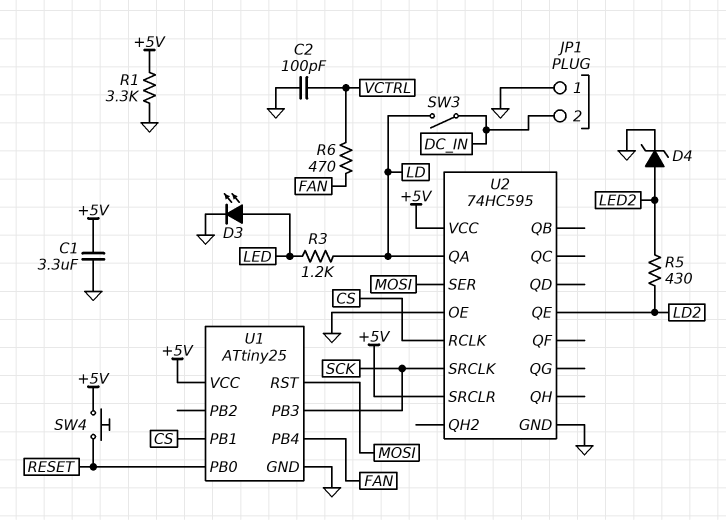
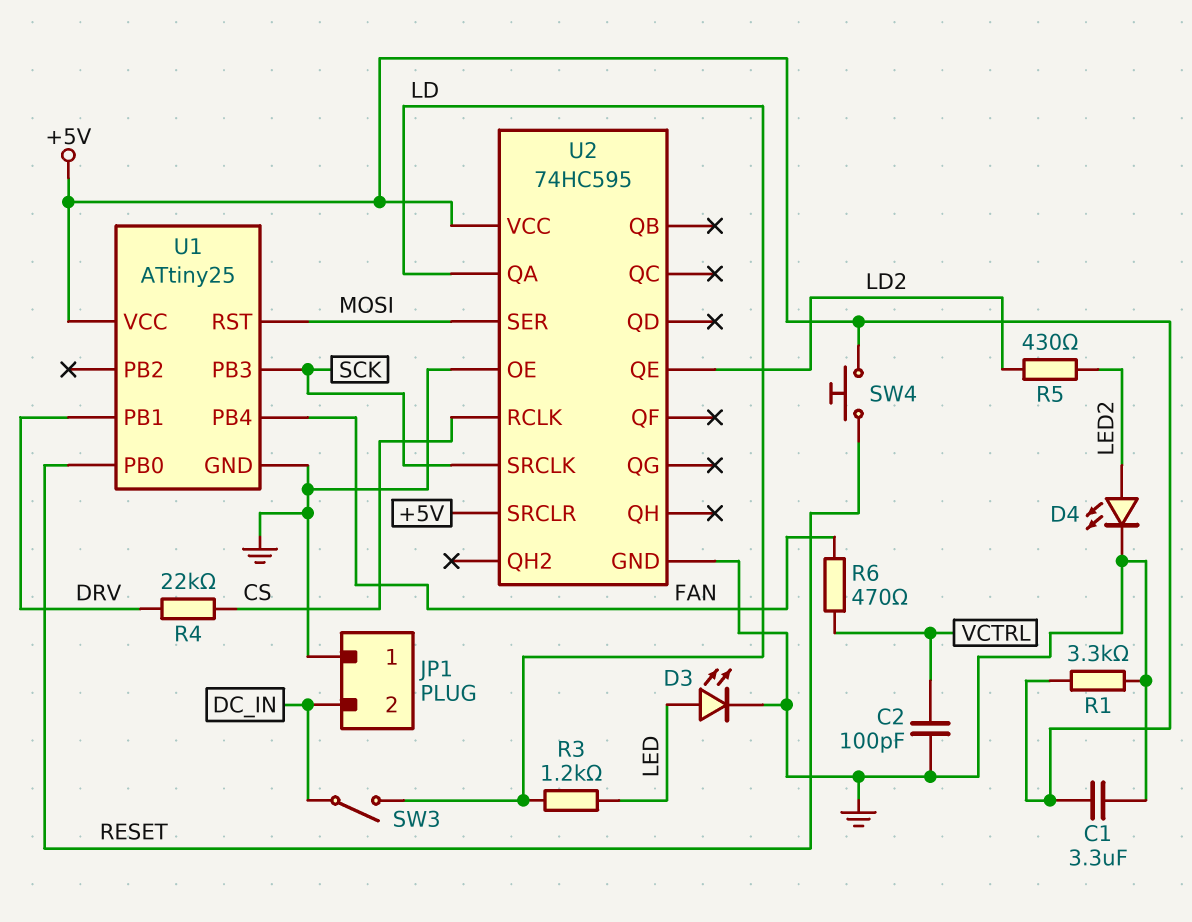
D4: zener (A LED2, K GND) -> LED (A LED2, K GND)
R4: none -> 22k (CS, DRV)
U1 pin PB1: CS -> DRV

